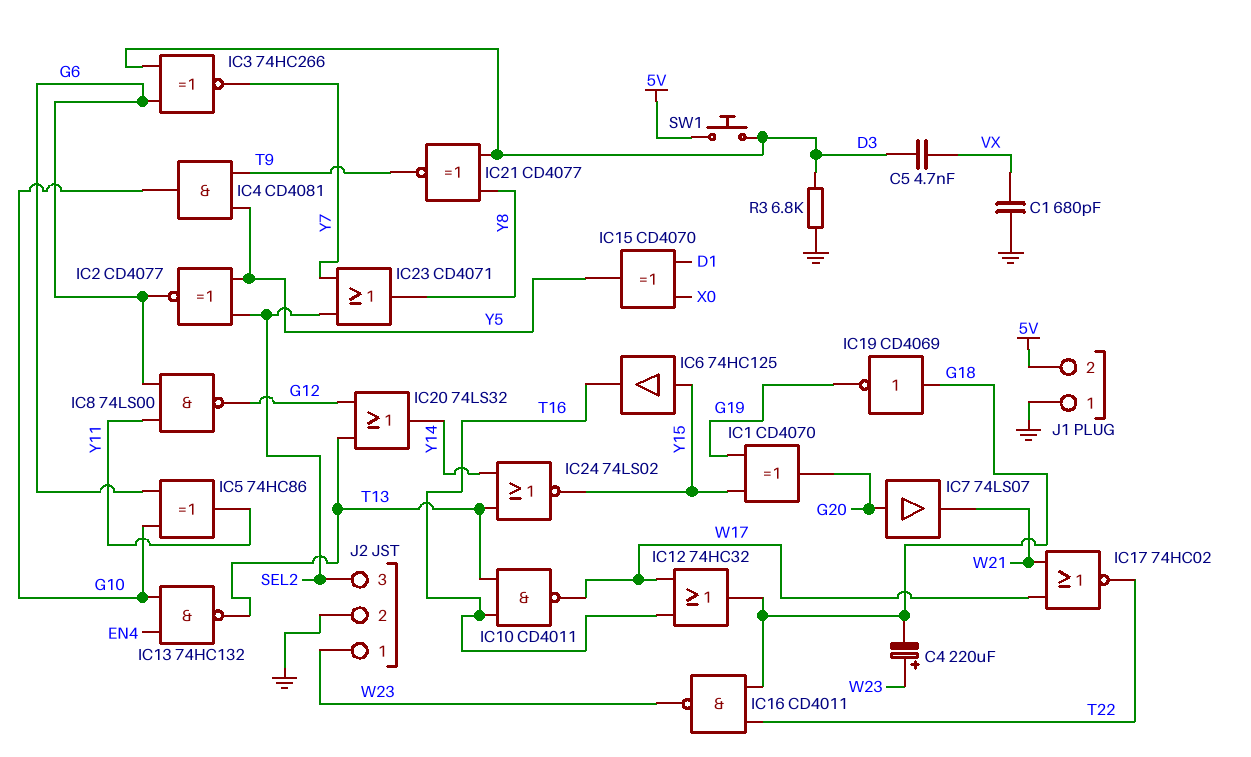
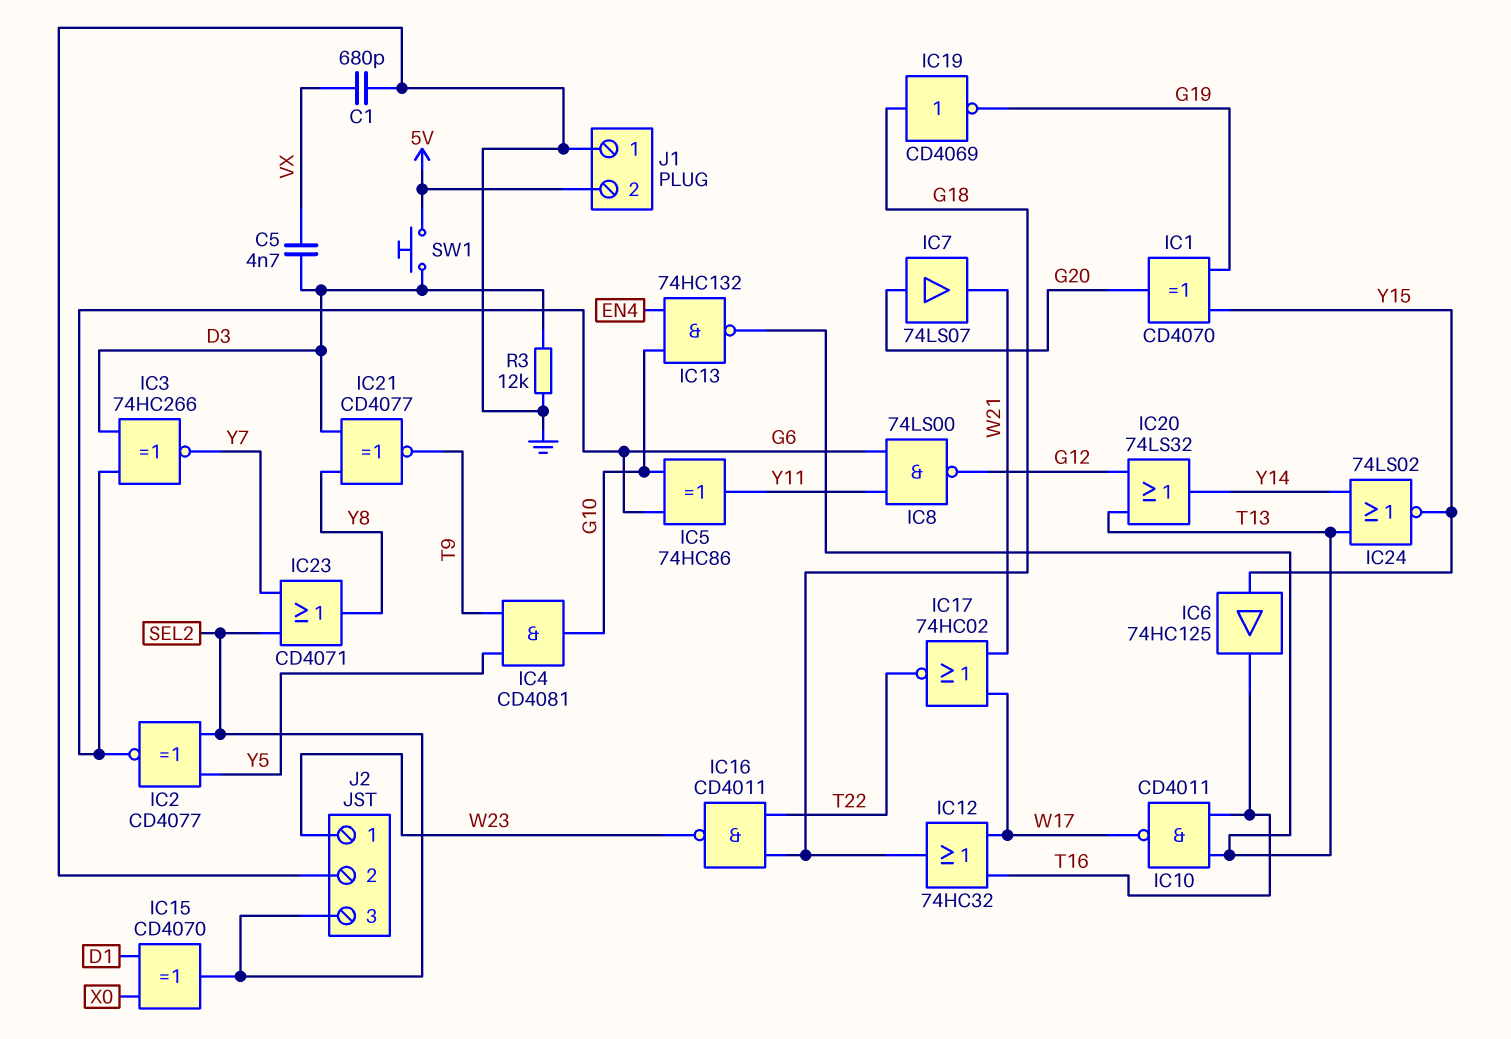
C4: 220uF (plus W23, minus G18) -> none
IC15: XOR CD4070 (in D1, in X0, out Y5) -> XOR CD4070 (in D1, in X0, out SEL2)
R3: 6.8k (D3, GND) -> 12k (D3, GND)

